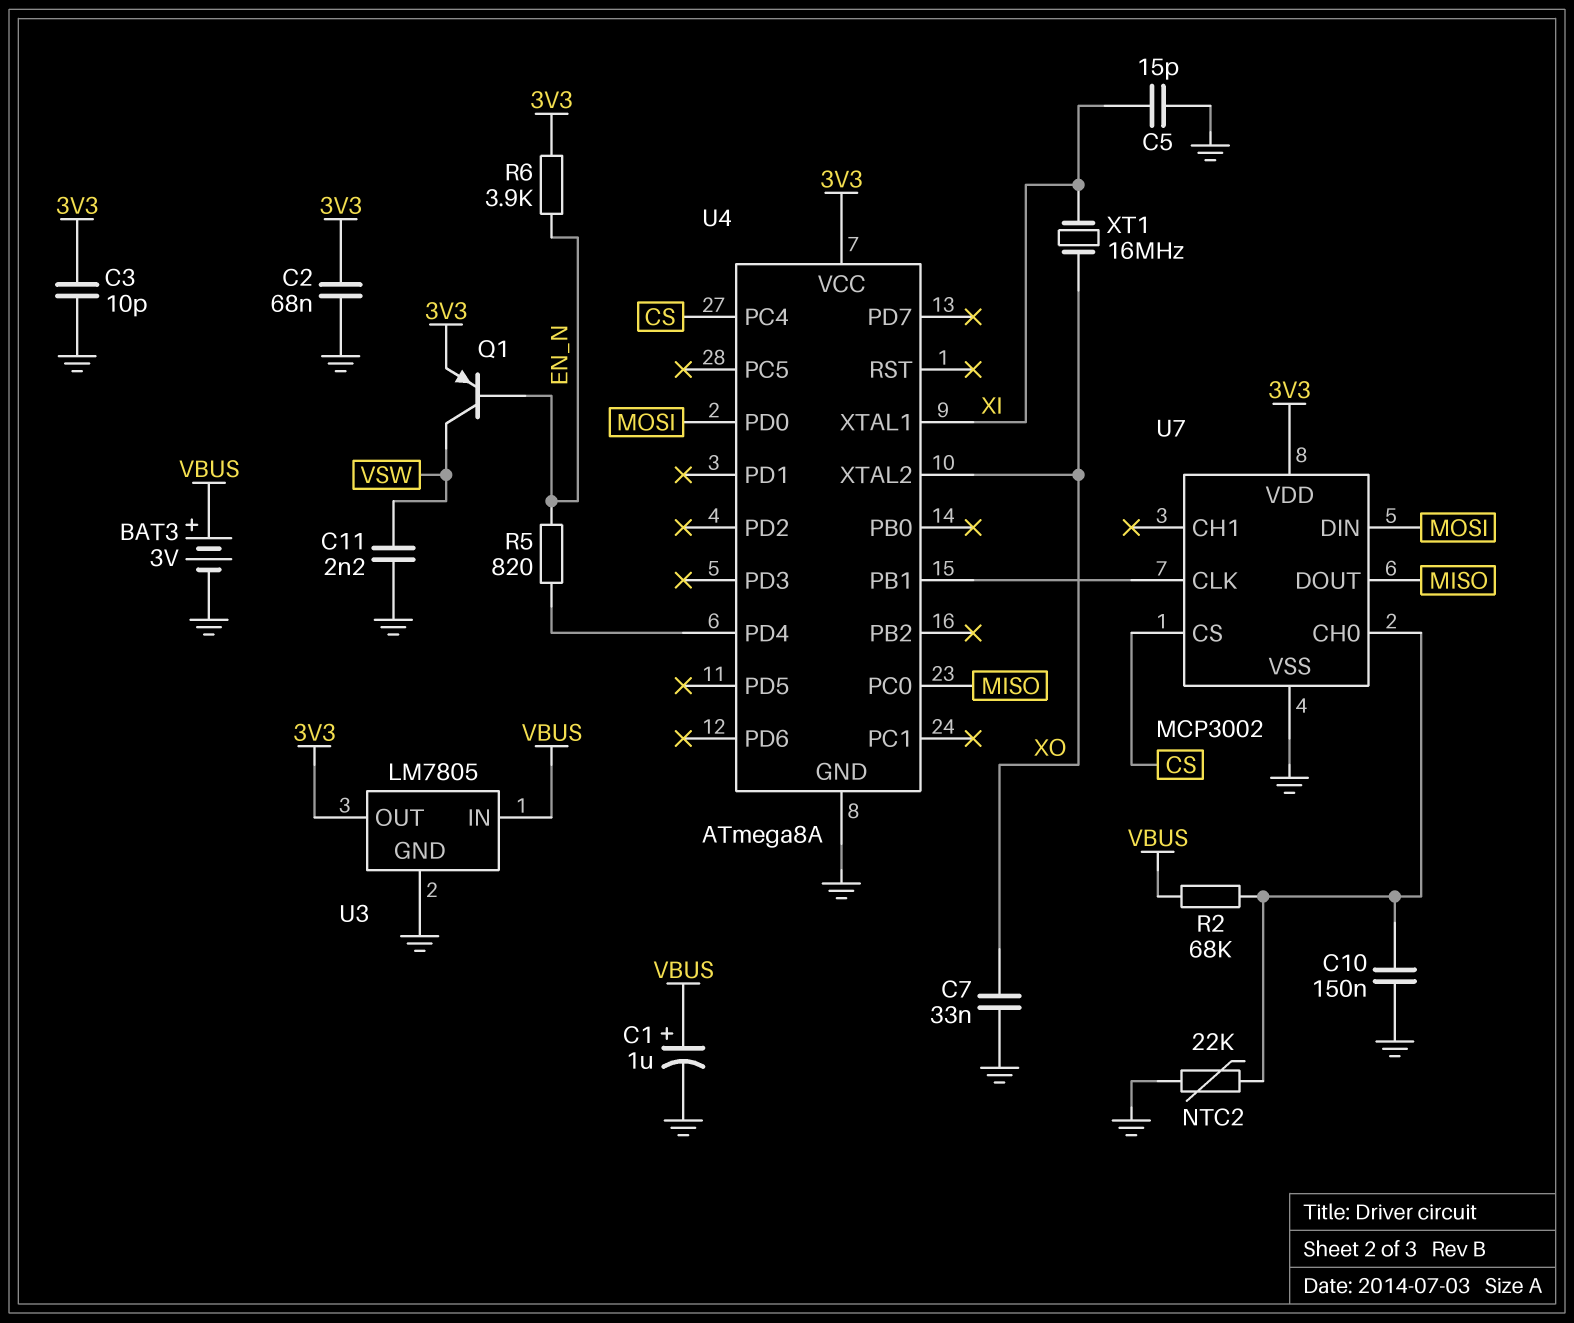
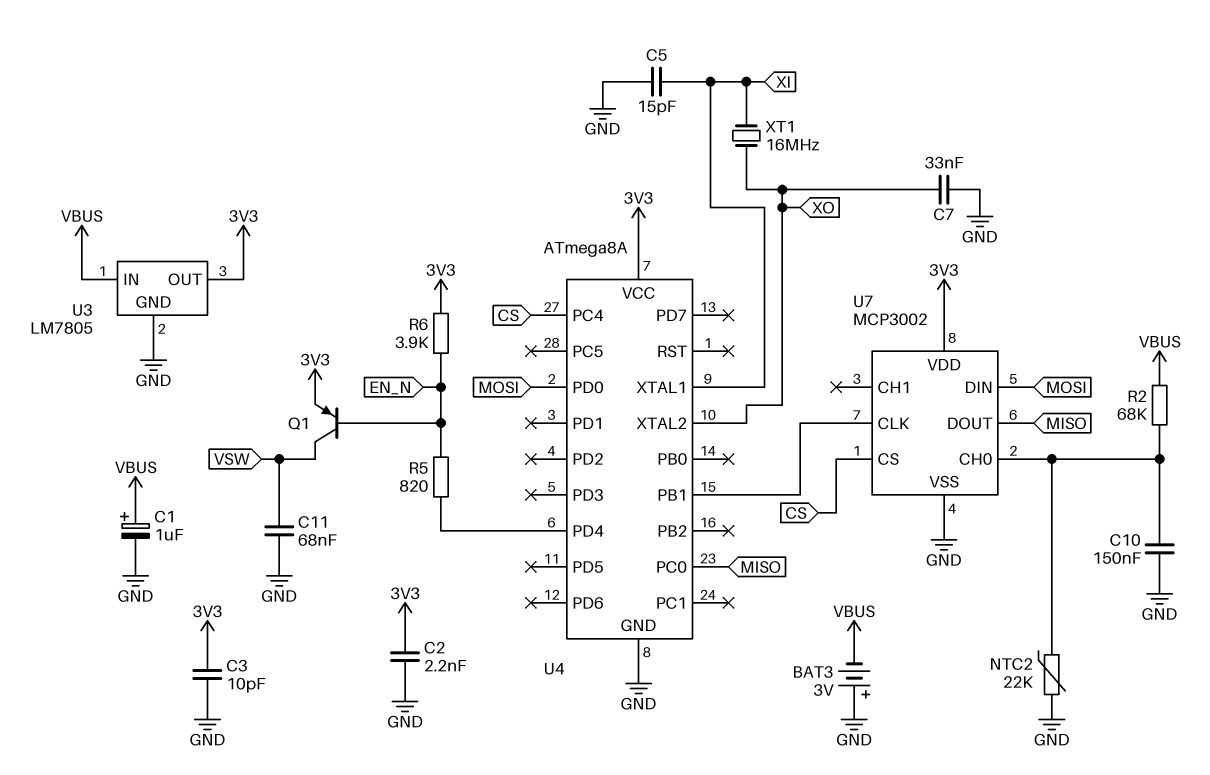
BAT3: 3V (plus VBUS, minus GND) -> 3V (plus GND, minus VBUS)
C2: 68nF (3V3, GND) -> 2.2nF (3V3, GND)
C11: 2.2nF (GND, VSW) -> 68nF (GND, VSW)

